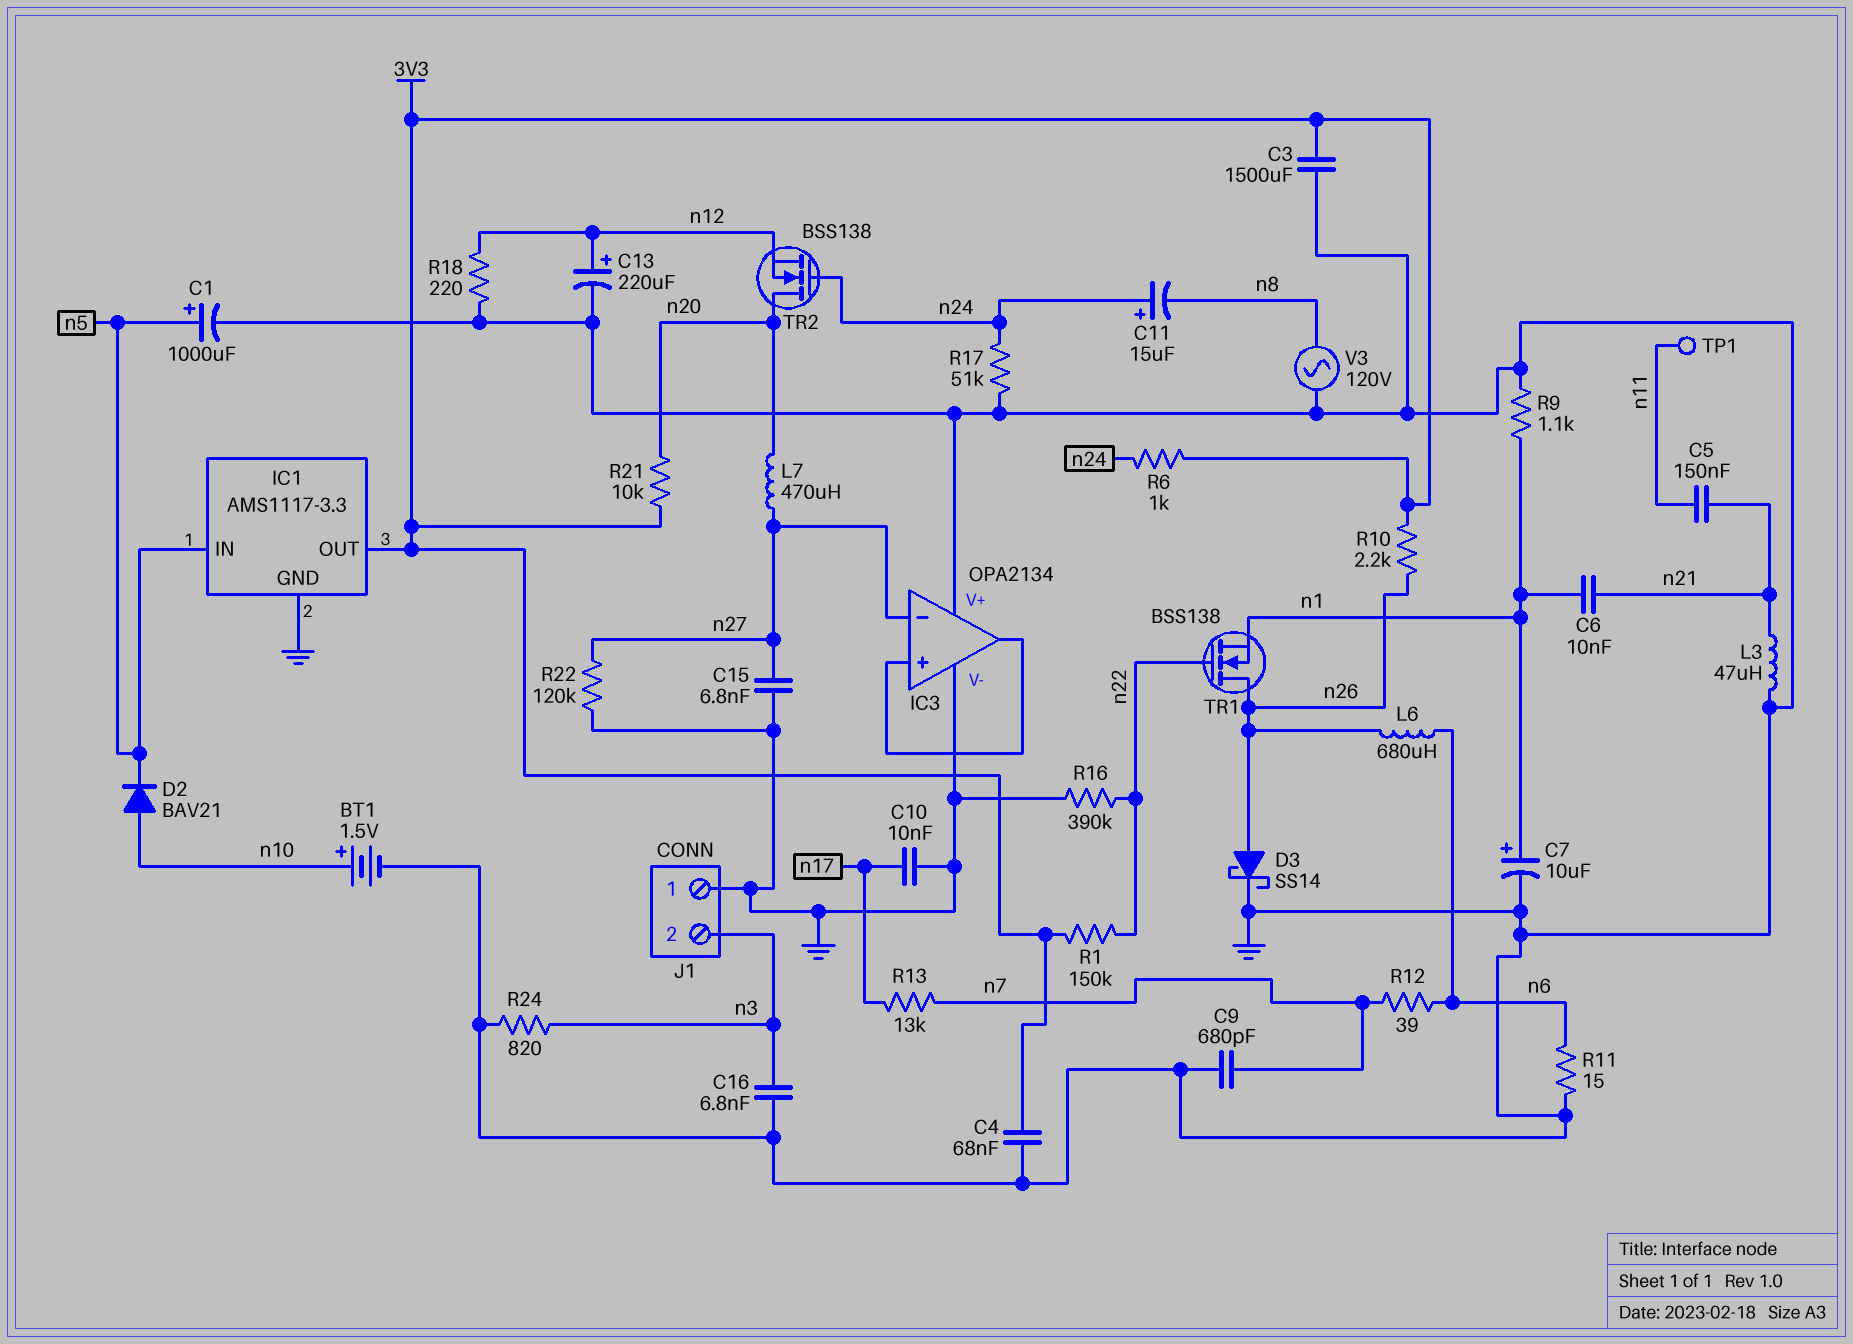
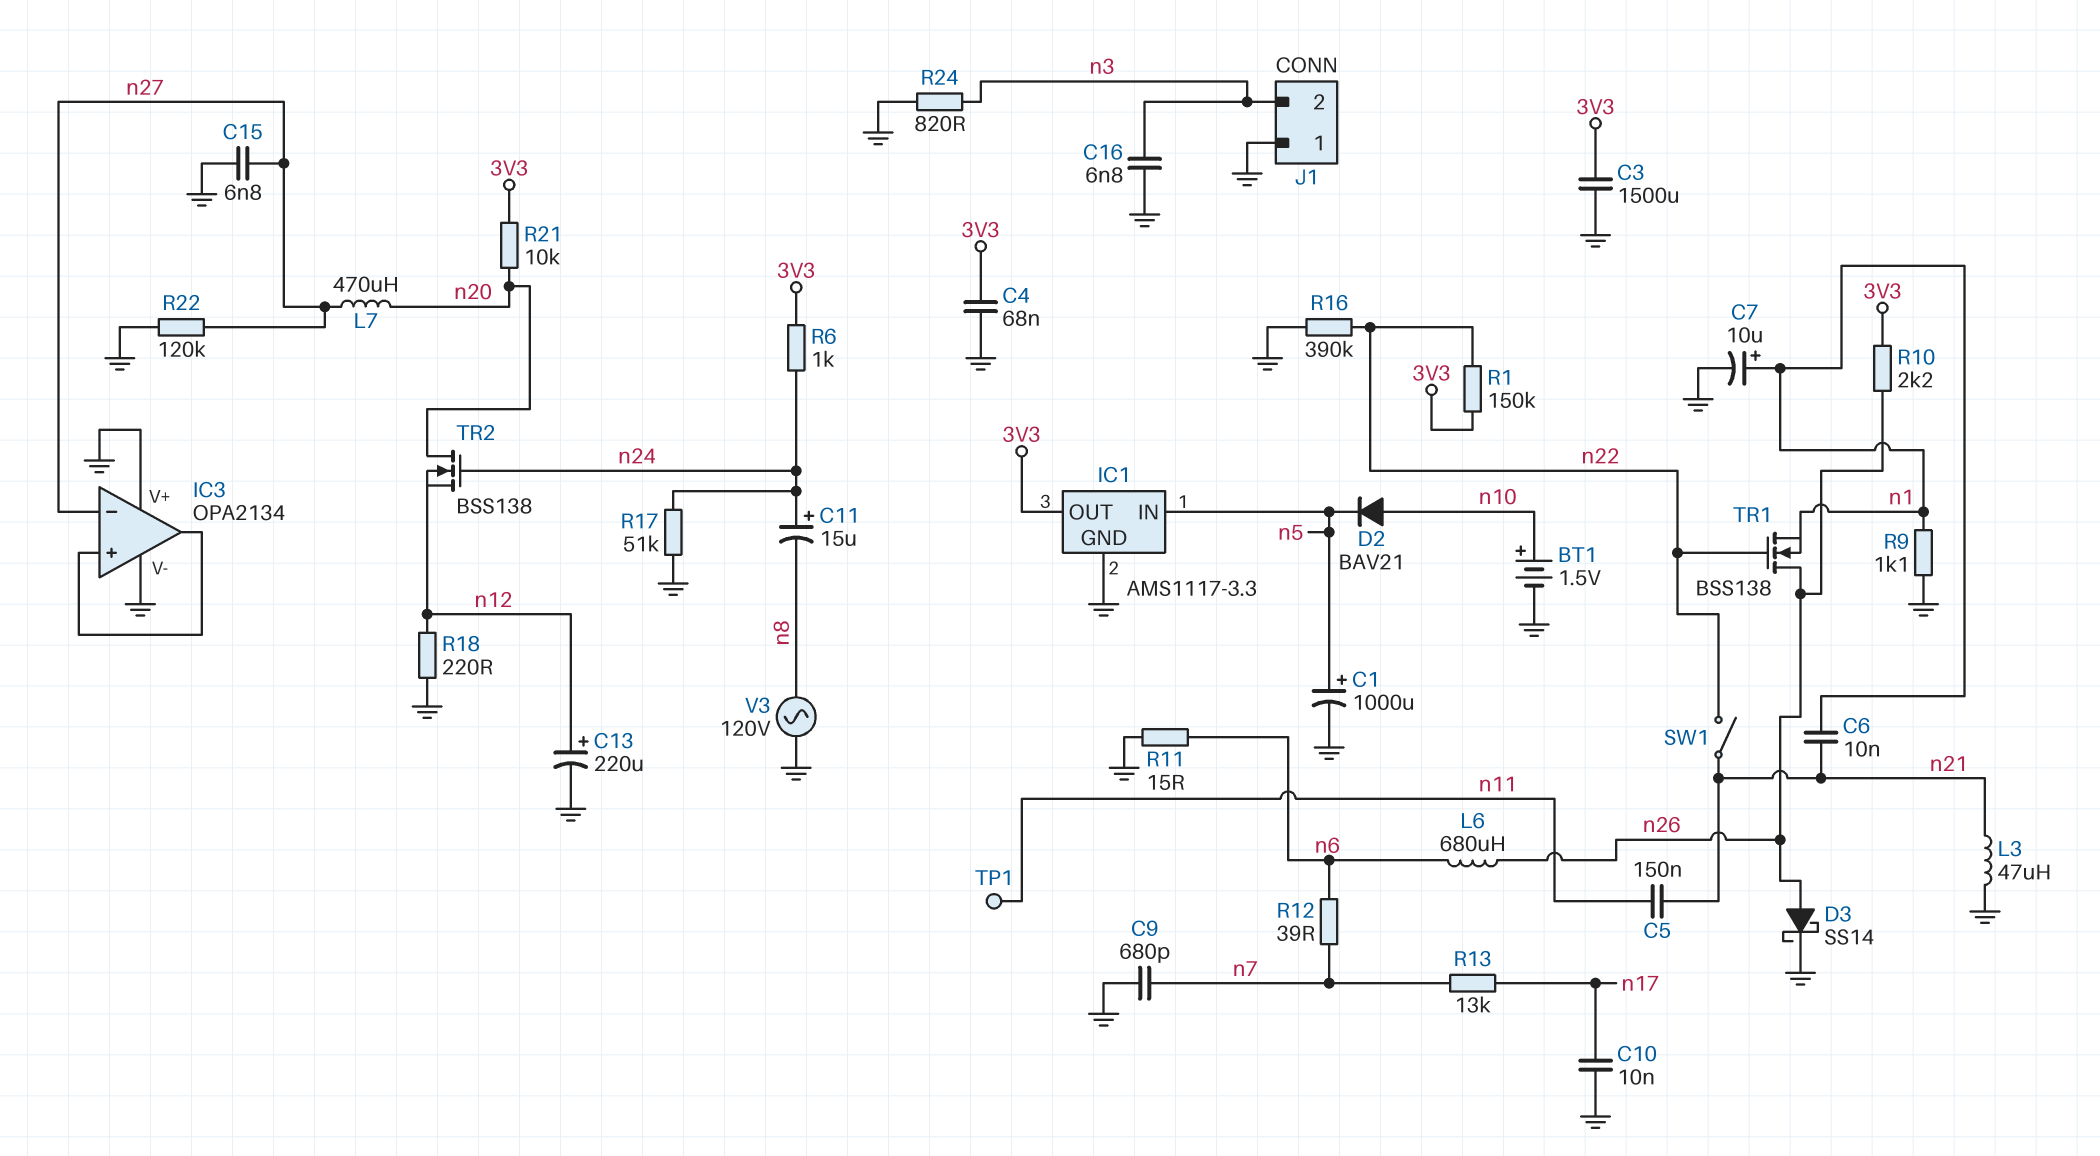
SW1: none -> switch (n21, n22)

